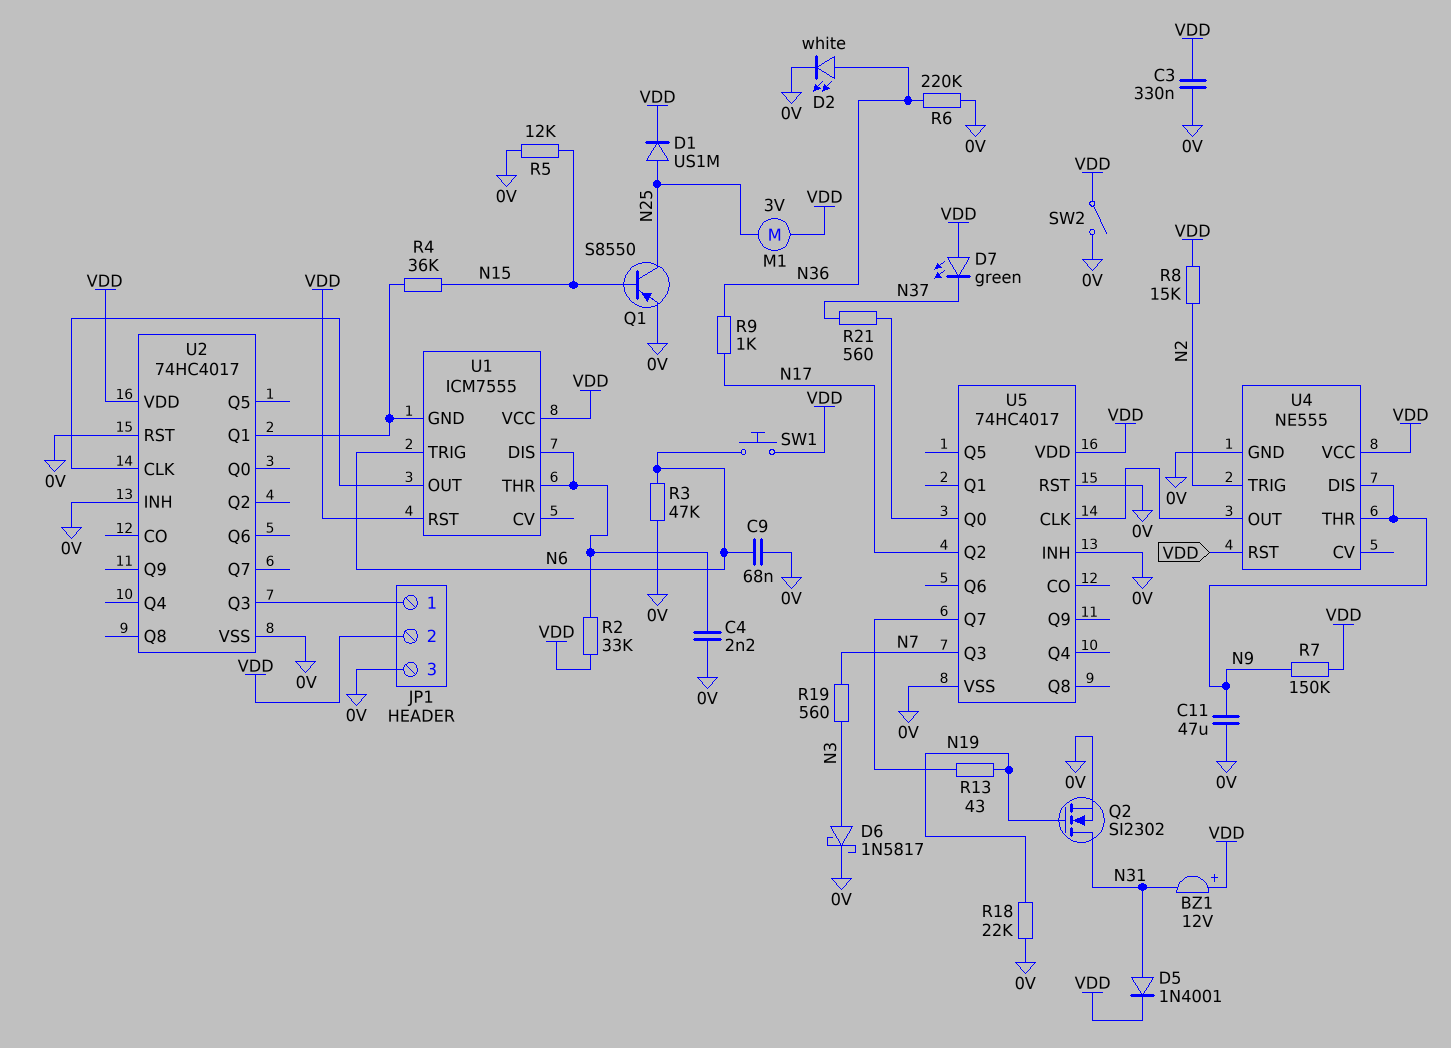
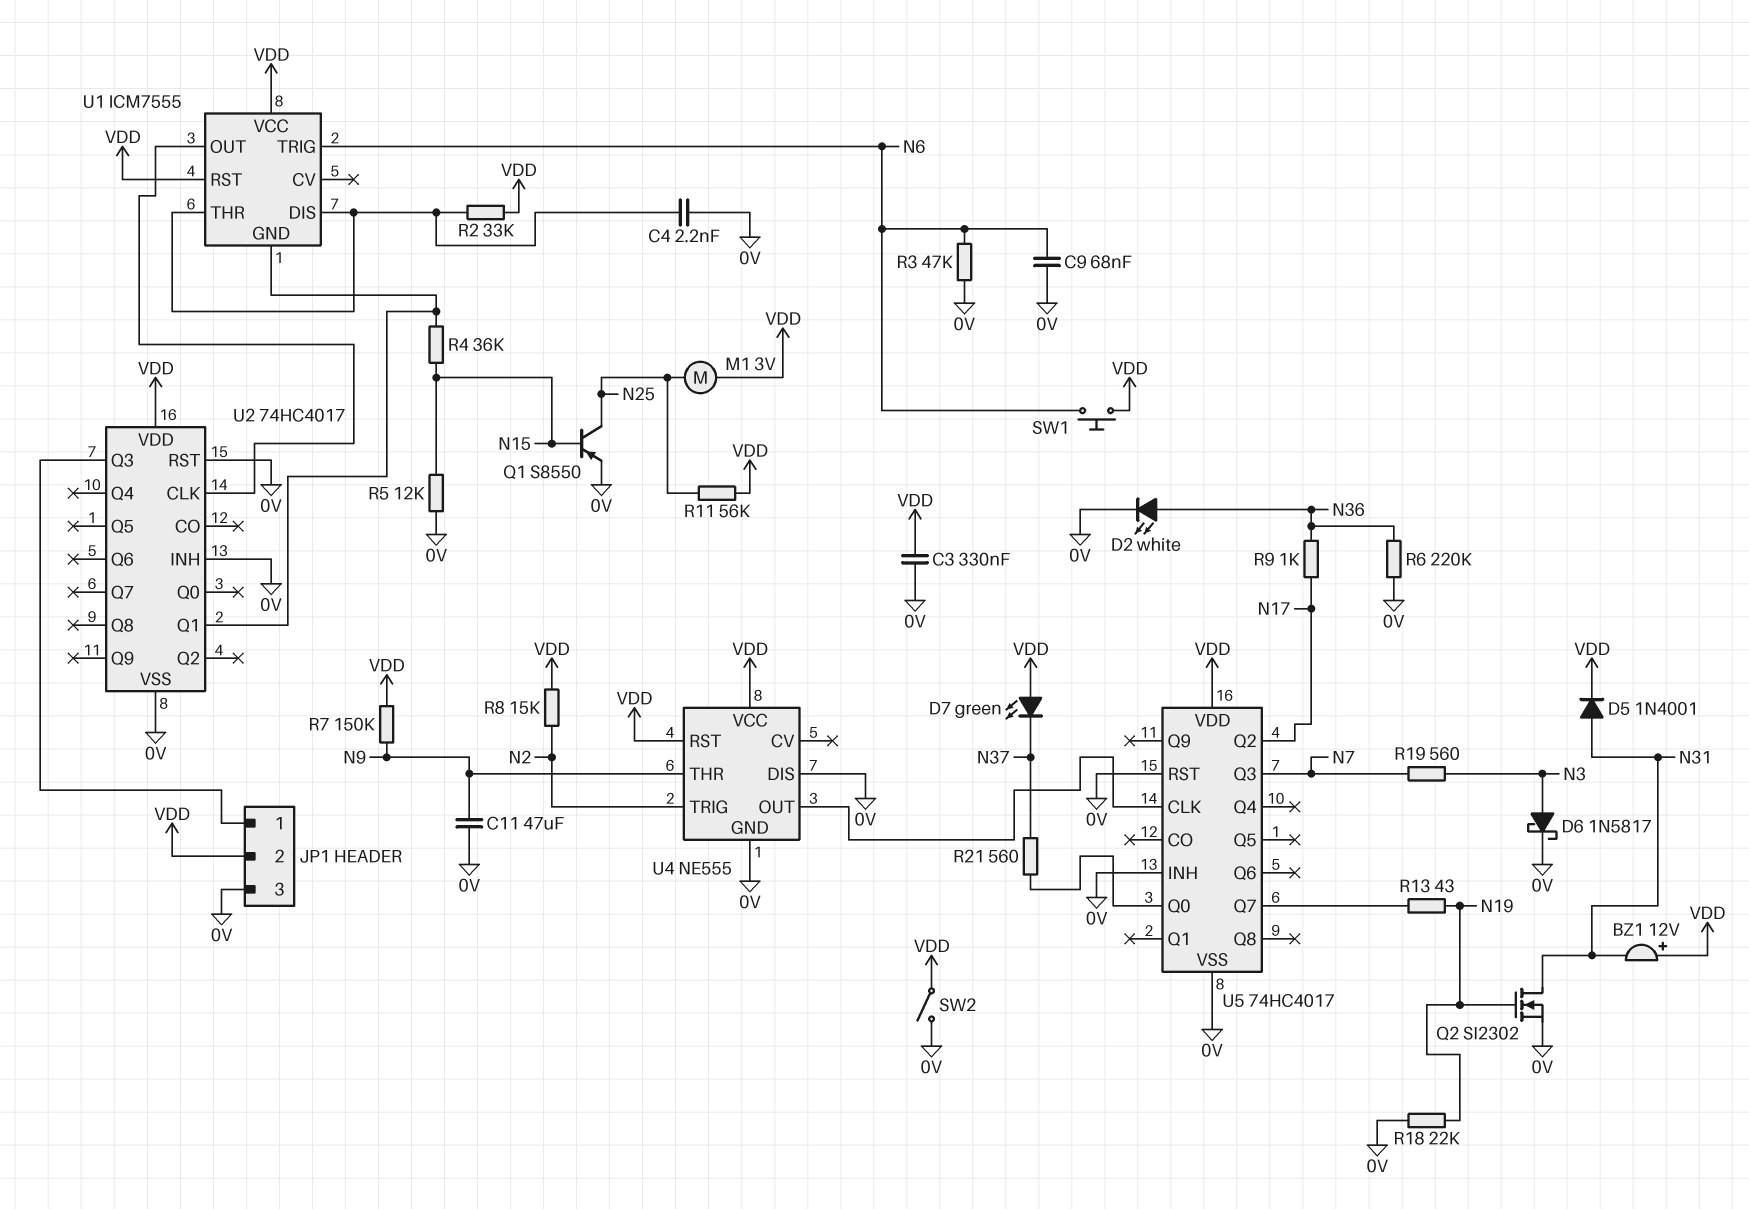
D1: diode US1M (A N25, K VDD) -> none
R11: none -> 56k (N25, VDD)
U4 pin DIS: N9 -> 0V

